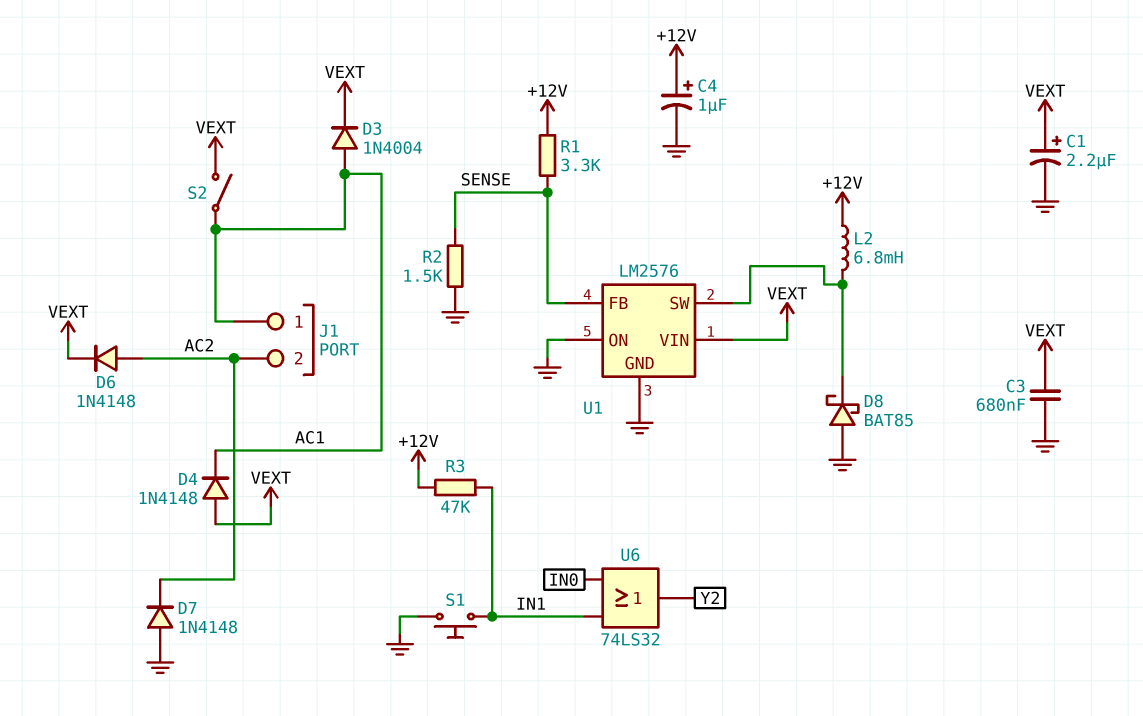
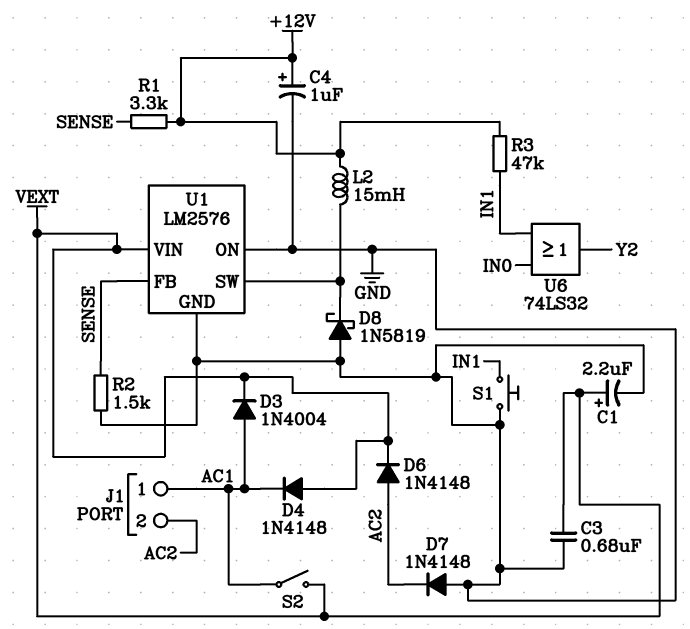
D8: schottky BAT85 (A GND, K U1/SW) -> schottky 1N5819 (A GND, K U1/SW)
L2: 6.8mH (+12V, U1/SW) -> 15mH (+12V, U1/SW)

